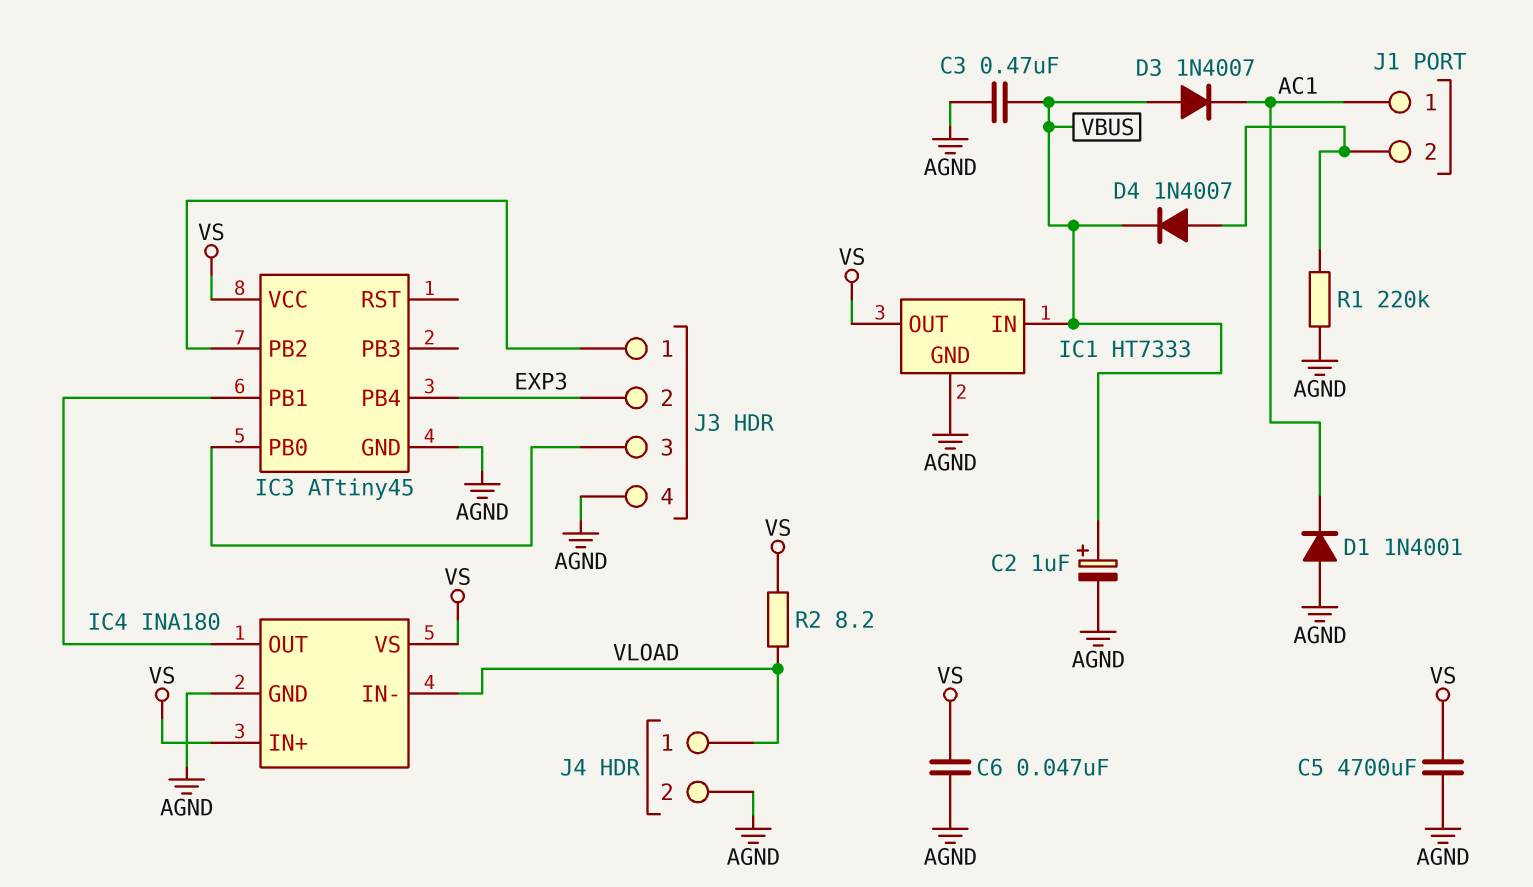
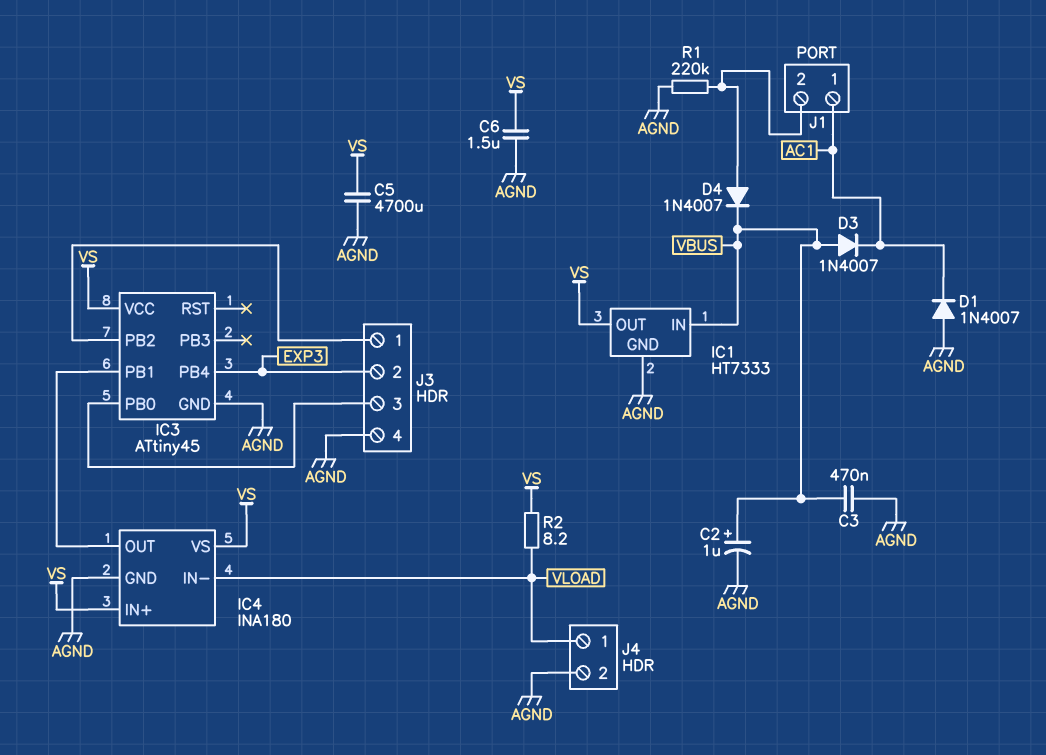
C6: 47nF (AGND, VS) -> 1.5uF (AGND, VS)
D1: diode 1N4001 (A AGND, K AC1) -> diode 1N4007 (A AGND, K AC1)

